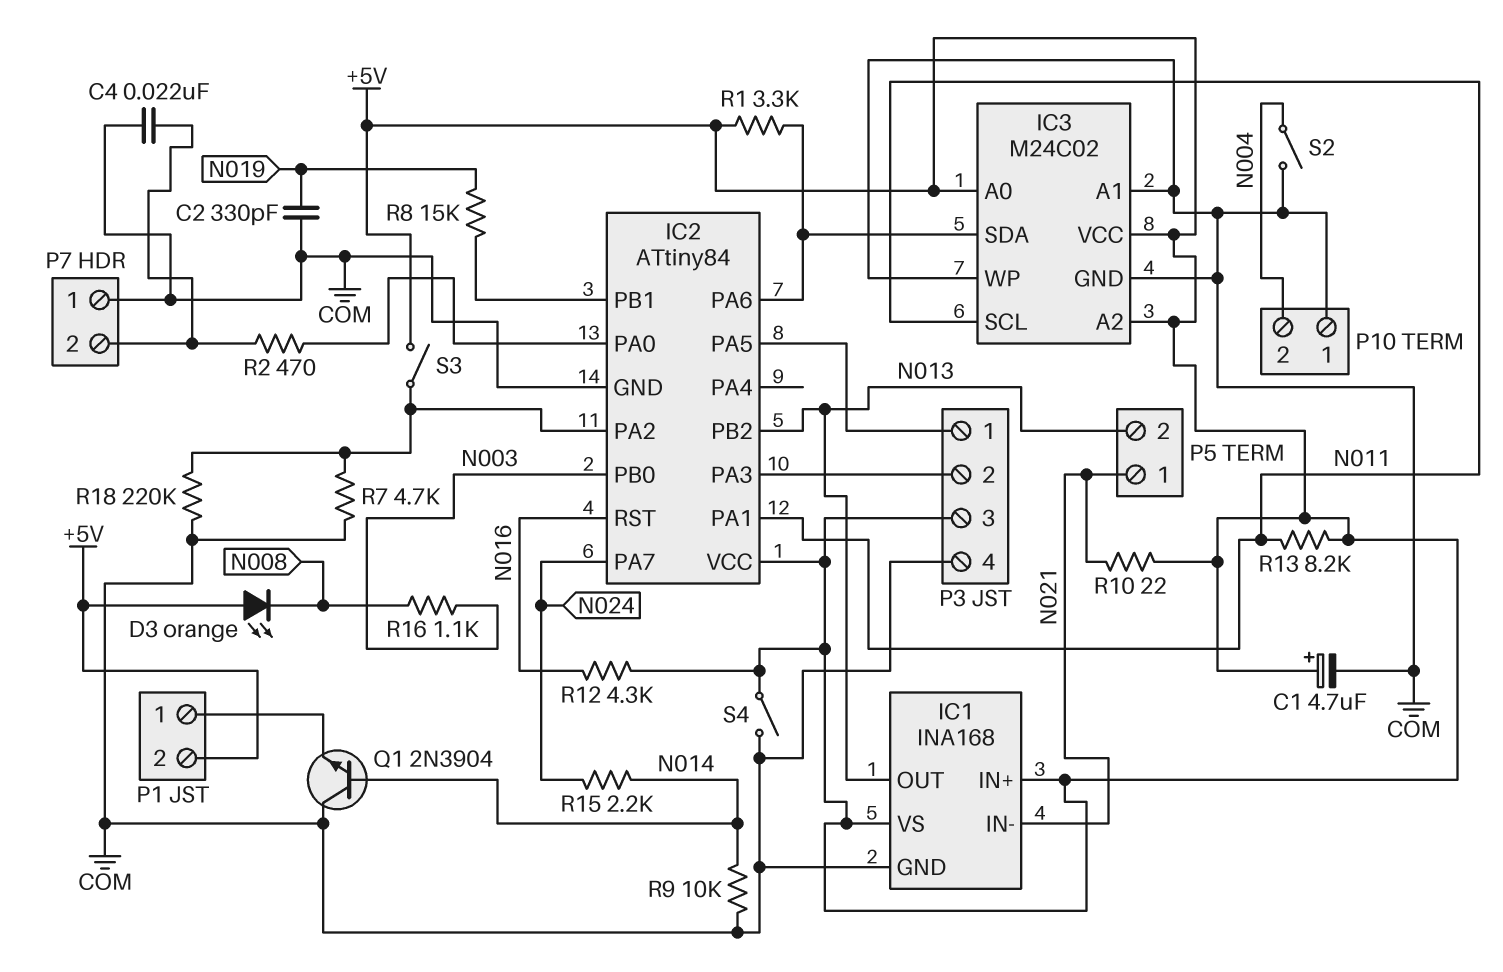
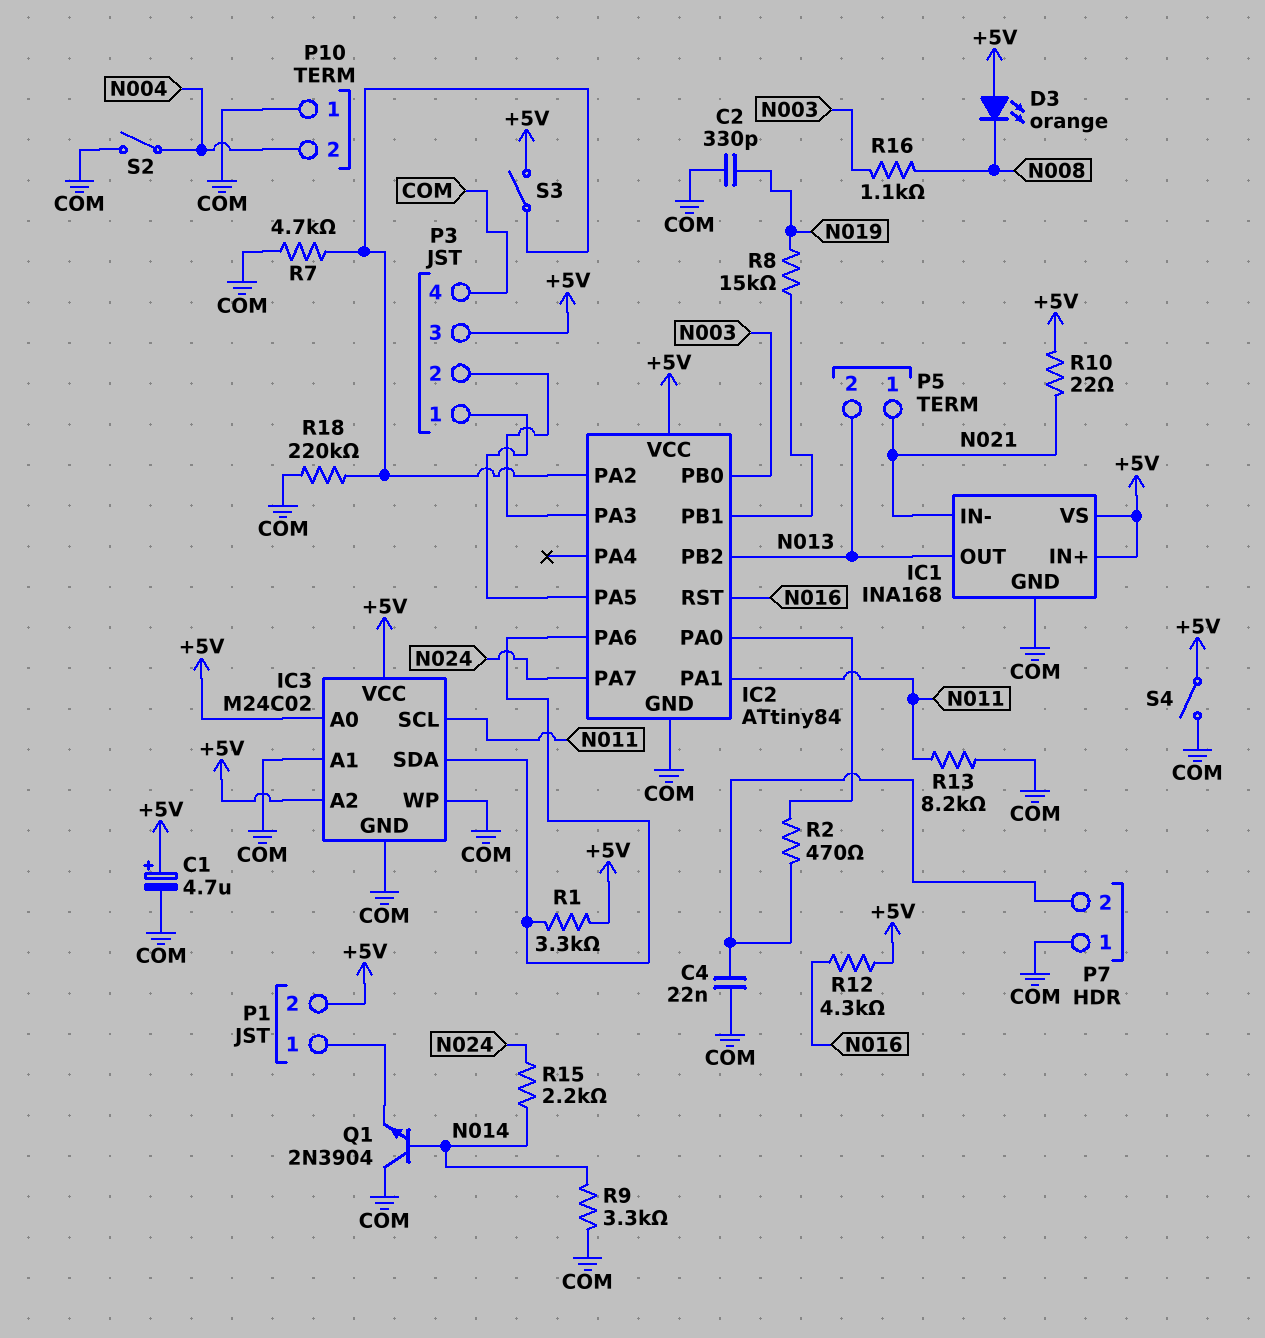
R9: 10k (COM, N014) -> 3.3k (COM, N014)
R13: 8.2k (+5V, N011) -> 8.2k (COM, N011)

